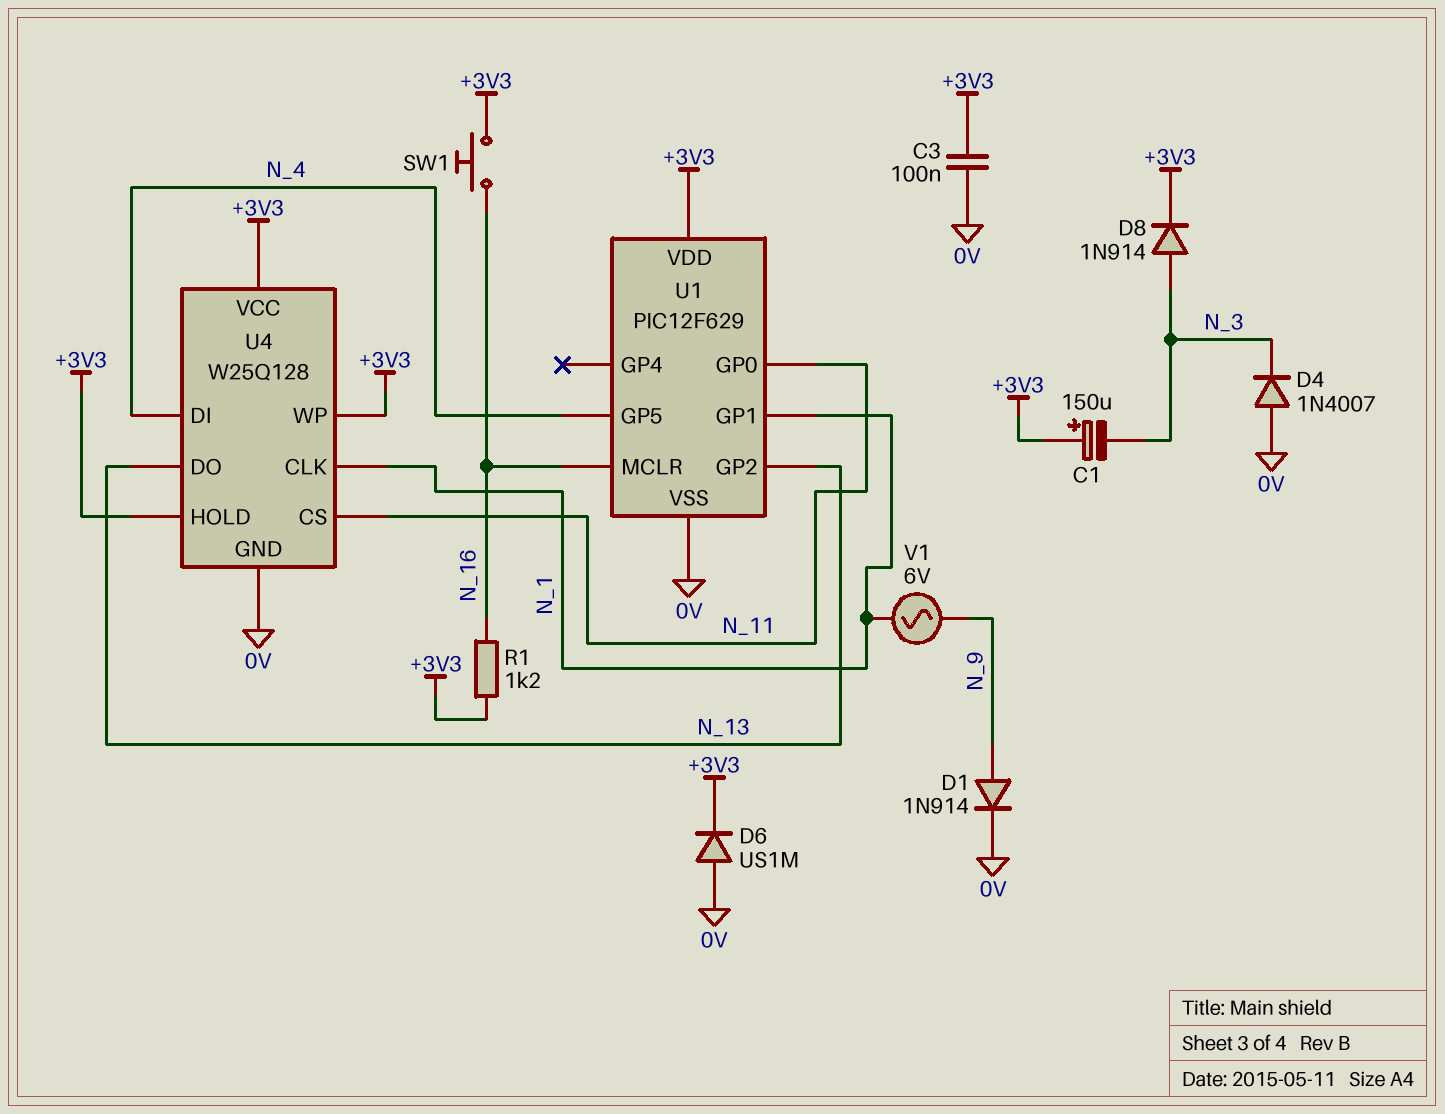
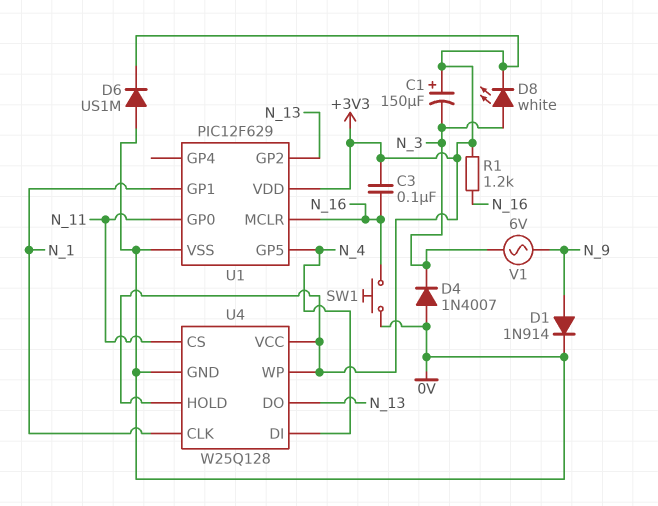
C3: 100nF (+3V3, 0V) -> 100nF (+3V3, N_16)
D8: diode 1N914 (A N_3, K +3V3) -> LED white (A N_3, K +3V3)
SW1: button (+3V3, N_16) -> button (0V, N_16)
V1: AC 6V (N_1, N_9) -> AC 6V (N_3, N_9)

